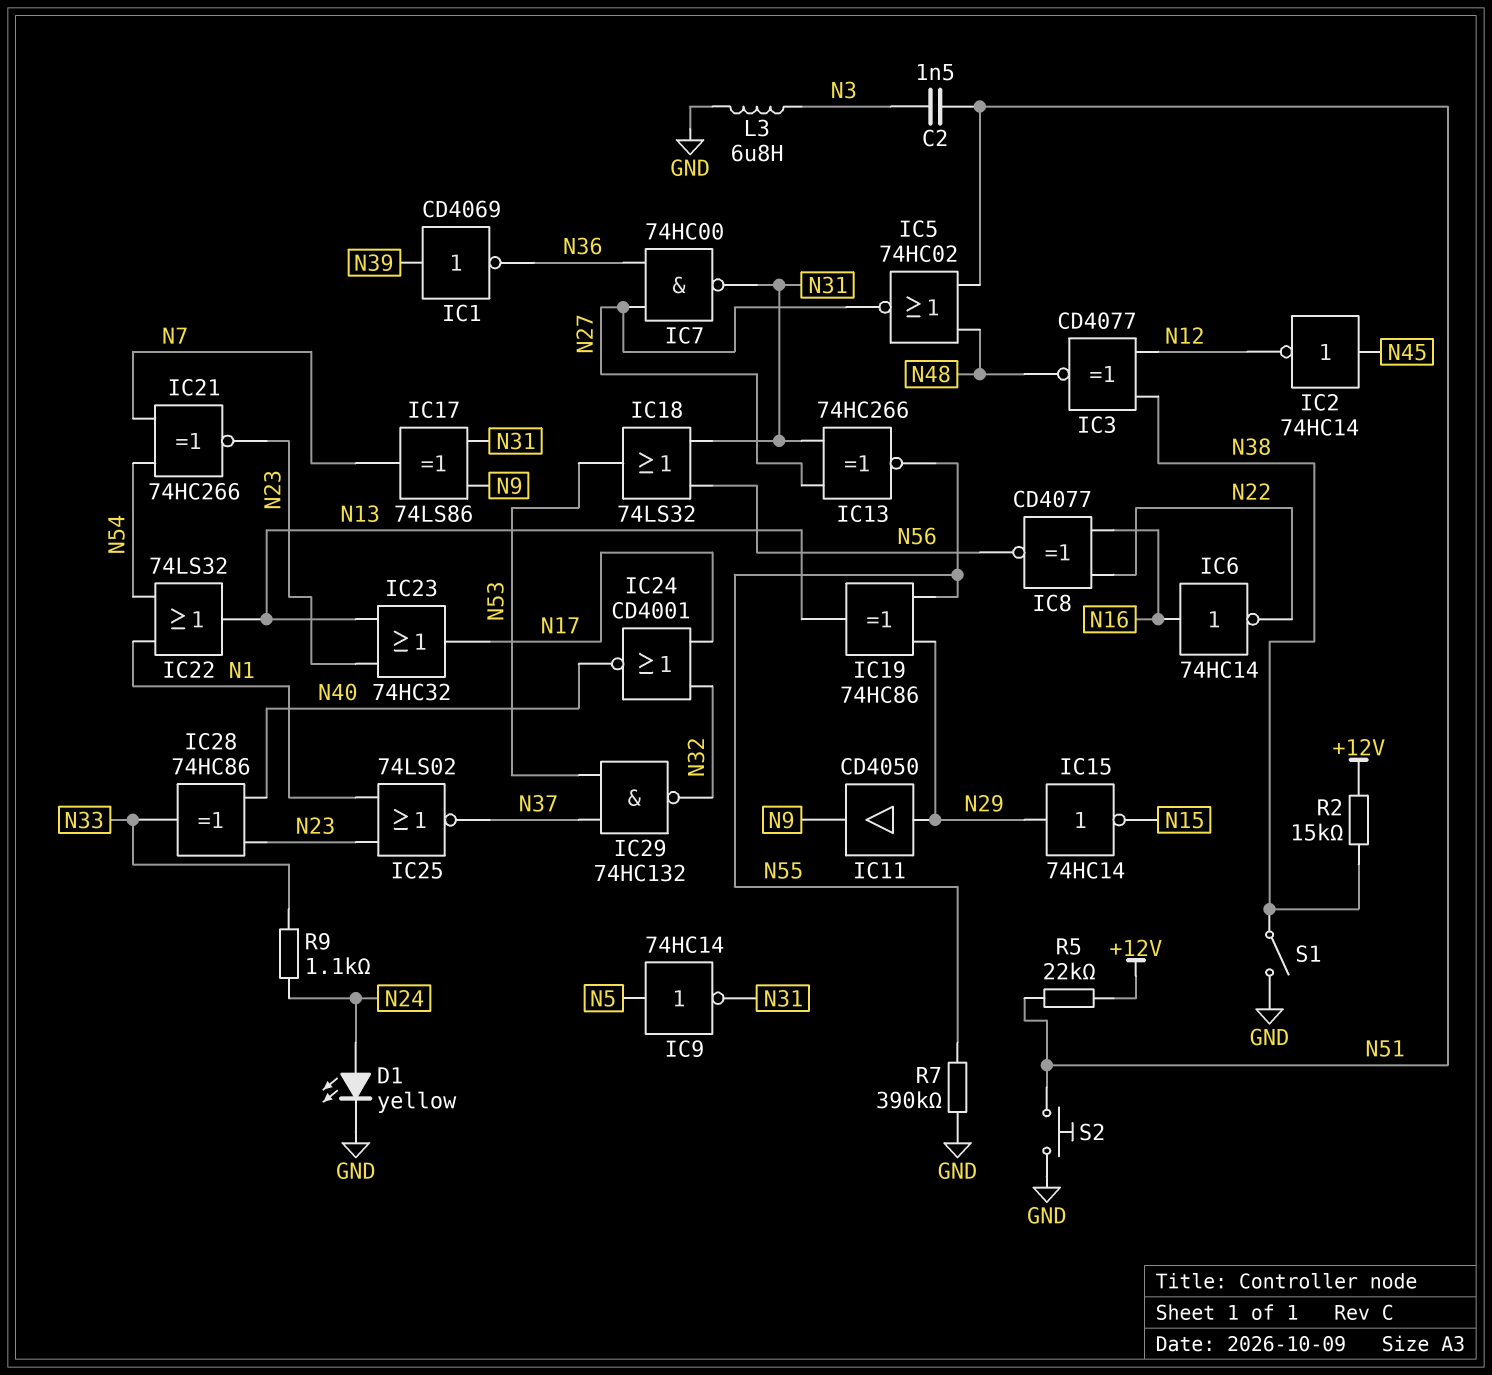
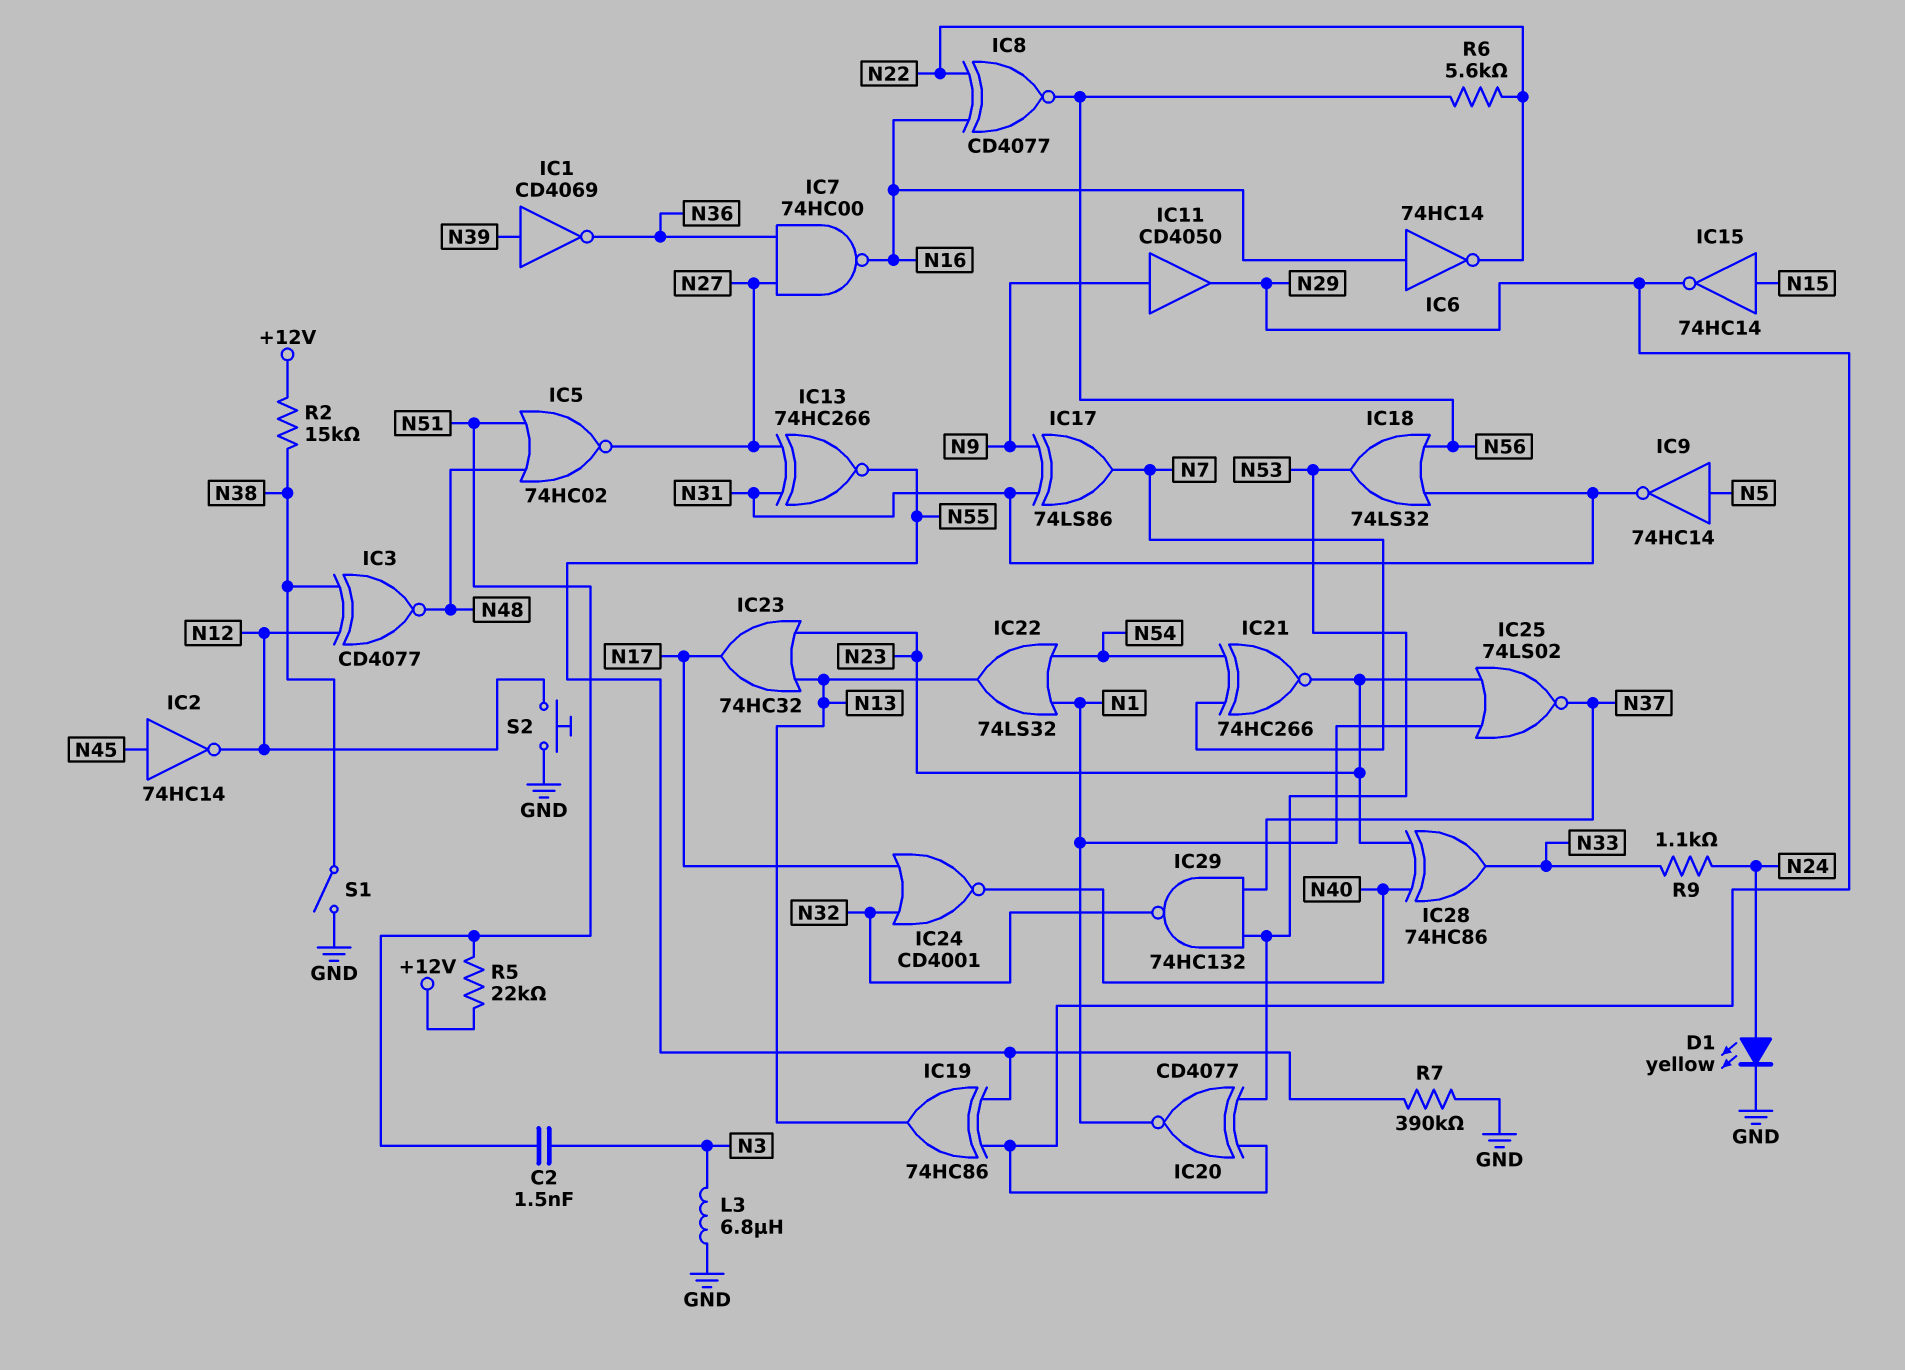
IC7: NAND 74HC00 (in N27, in N36, out N31) -> NAND 74HC00 (in N27, in N36, out N16)
IC11: buffer CD4050 (in N29, out N9) -> buffer CD4050 (in N9, out N29)
IC15: NOT 74HC14 (in N29, out N15) -> NOT 74HC14 (in N15, out N29)
IC20: none -> XNOR CD4077 (in N29, in N53, out N1)
R6: none -> 5.6k (N22, N56)
S2: button (GND, N51) -> button (GND, N12)

